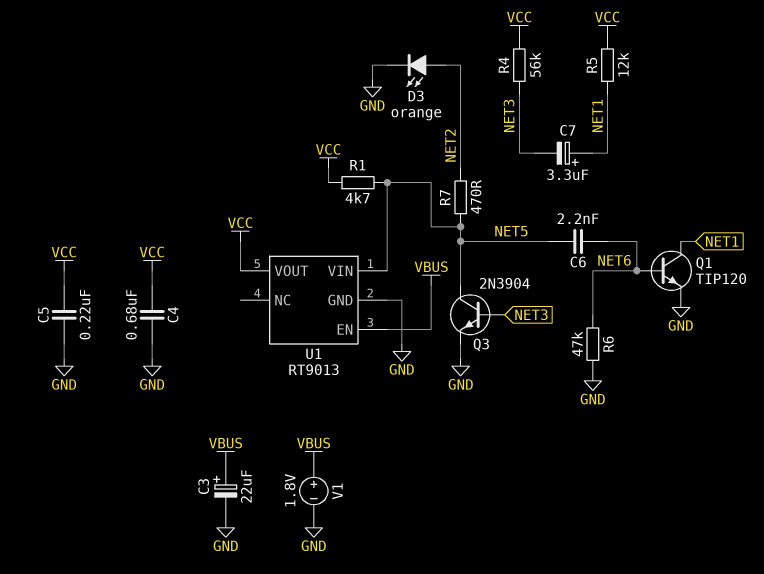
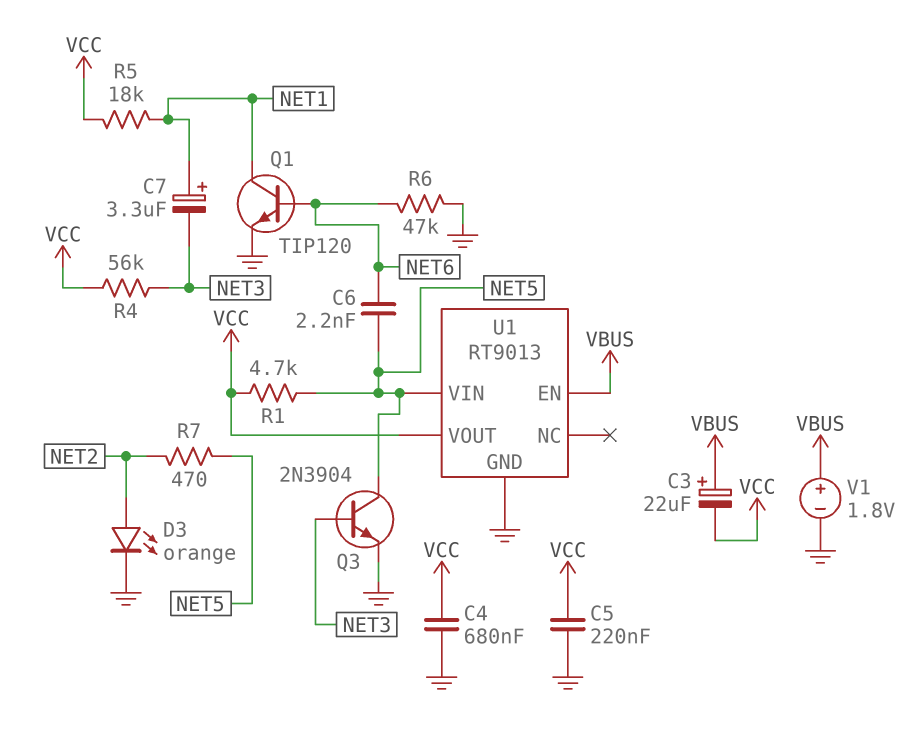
C3: 22uF (plus VBUS, minus GND) -> 22uF (plus VBUS, minus VCC)
R5: 12k (NET1, VCC) -> 18k (NET1, VCC)

